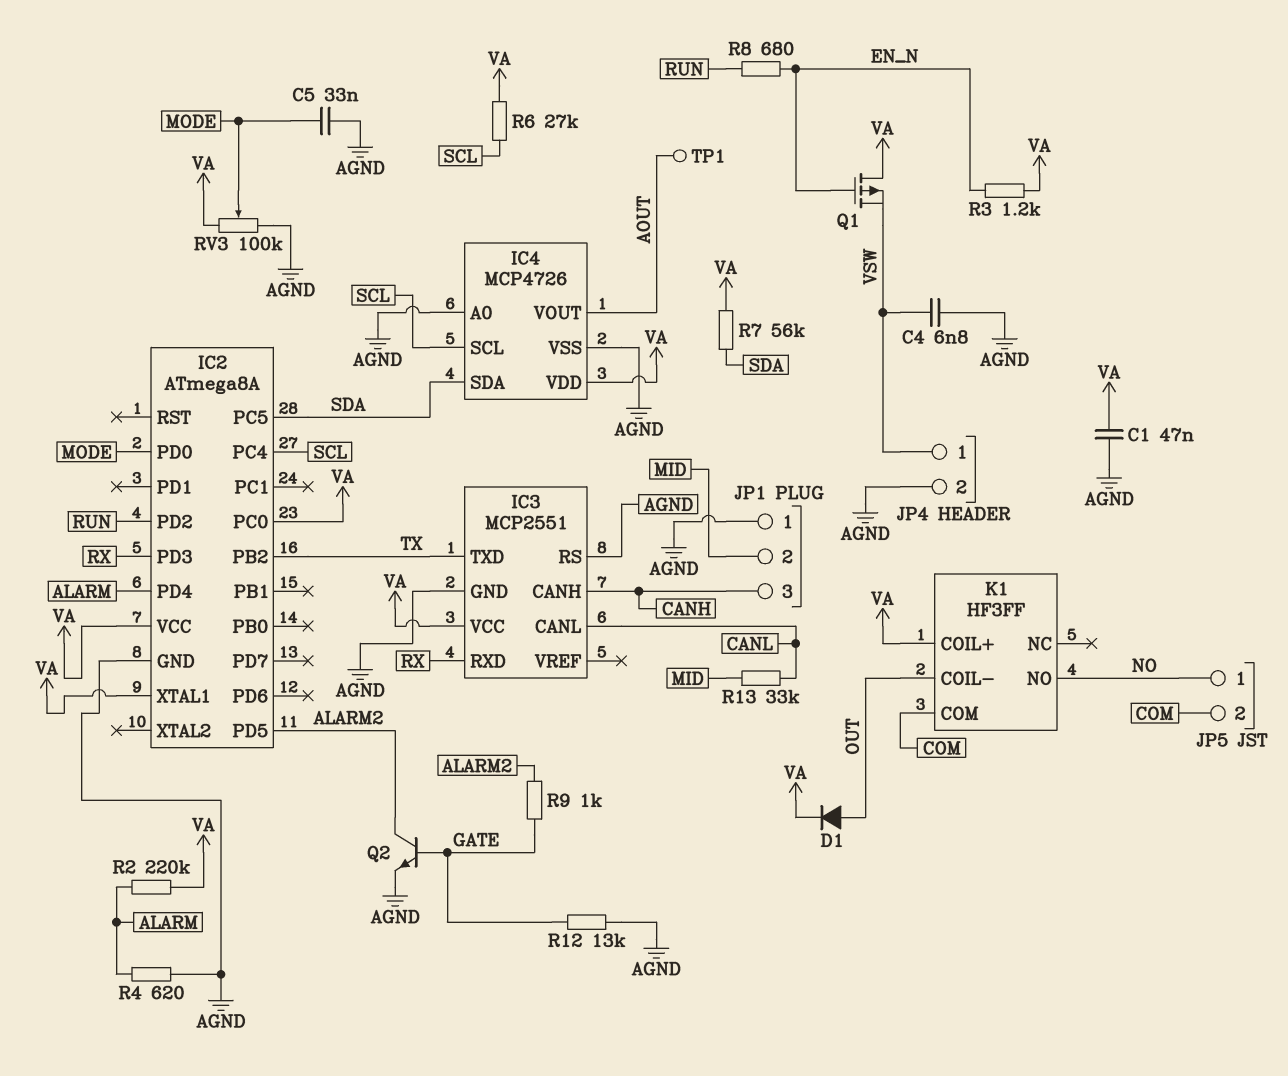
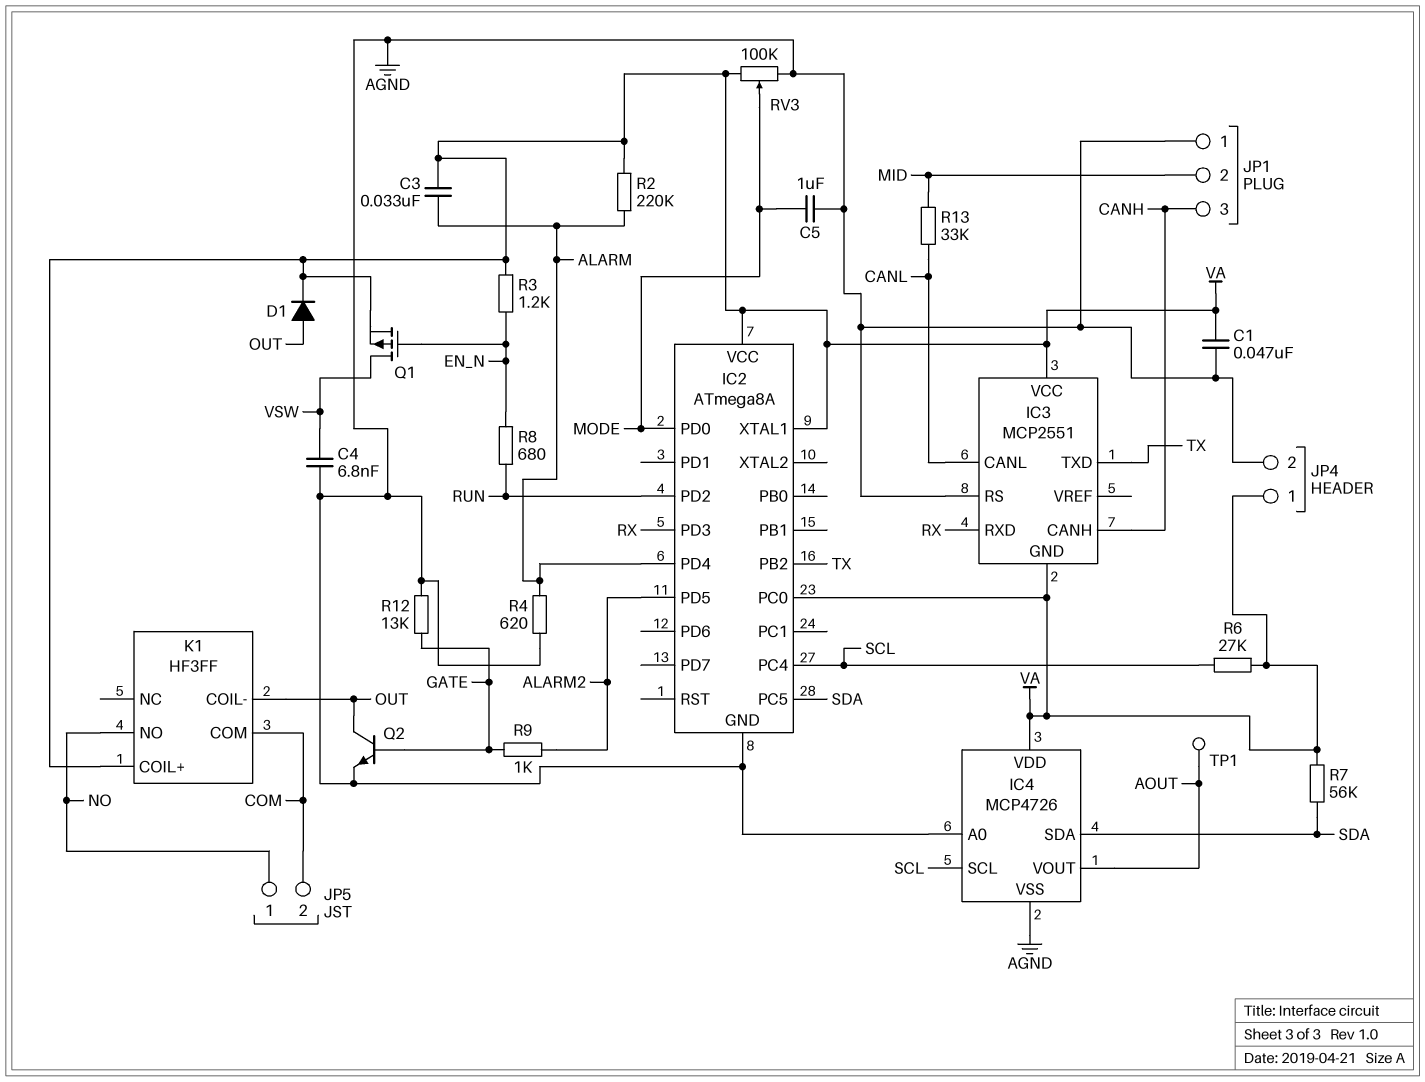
C3: none -> 33nF (ALARM, VA)
C5: 33nF (AGND, MODE) -> 1uF (AGND, MODE)
IC3 pin GND: AGND -> VA
JP4 pin 1: VSW -> VA
Q1: PMOS (G EN_N, D VA, S VSW) -> PMOS (G EN_N, D VSW, S VA)
Q2: NPN (B GATE, C ALARM2, E AGND) -> NPN (B GATE, C OUT, E AGND)

